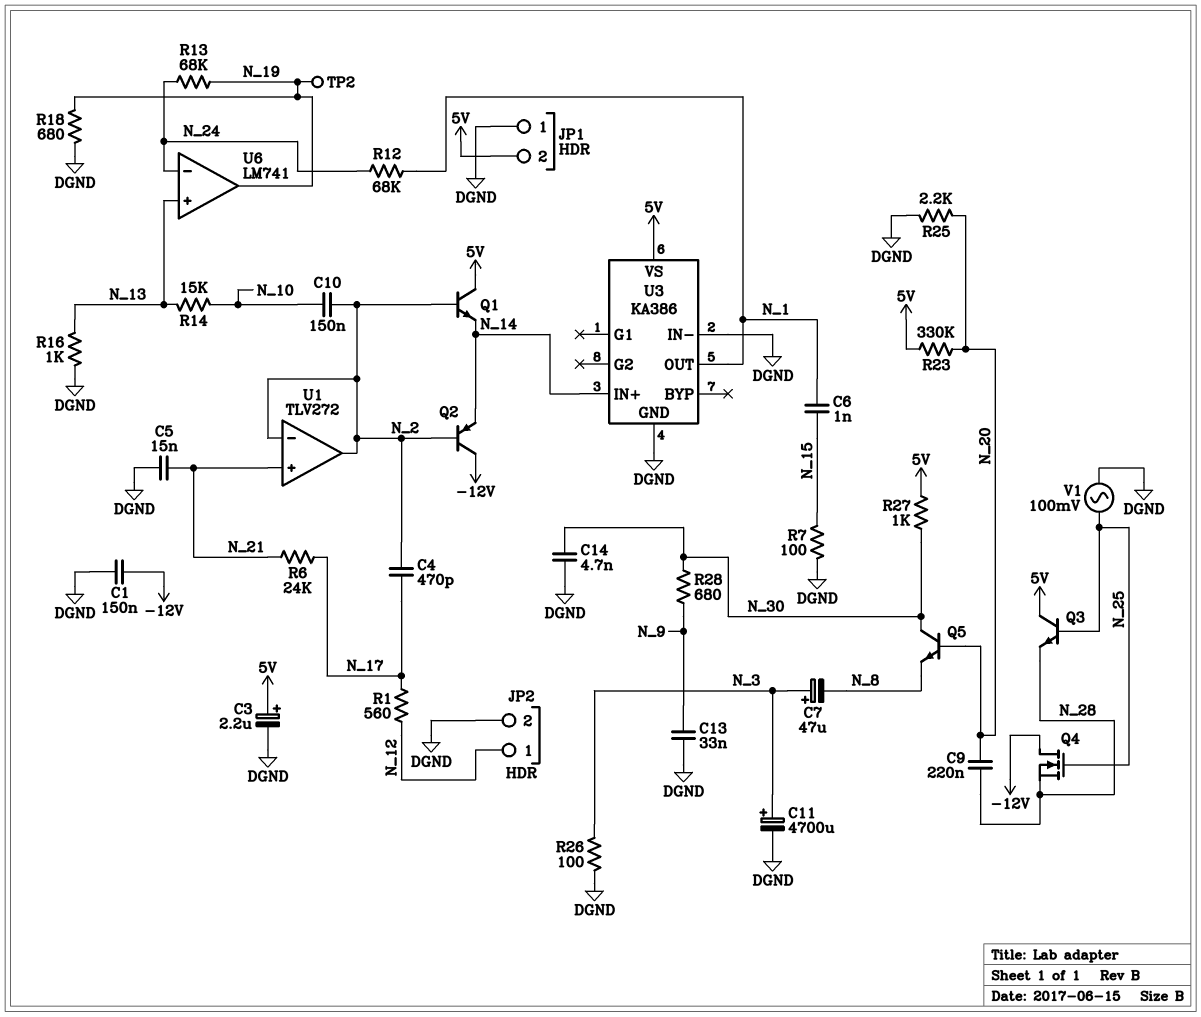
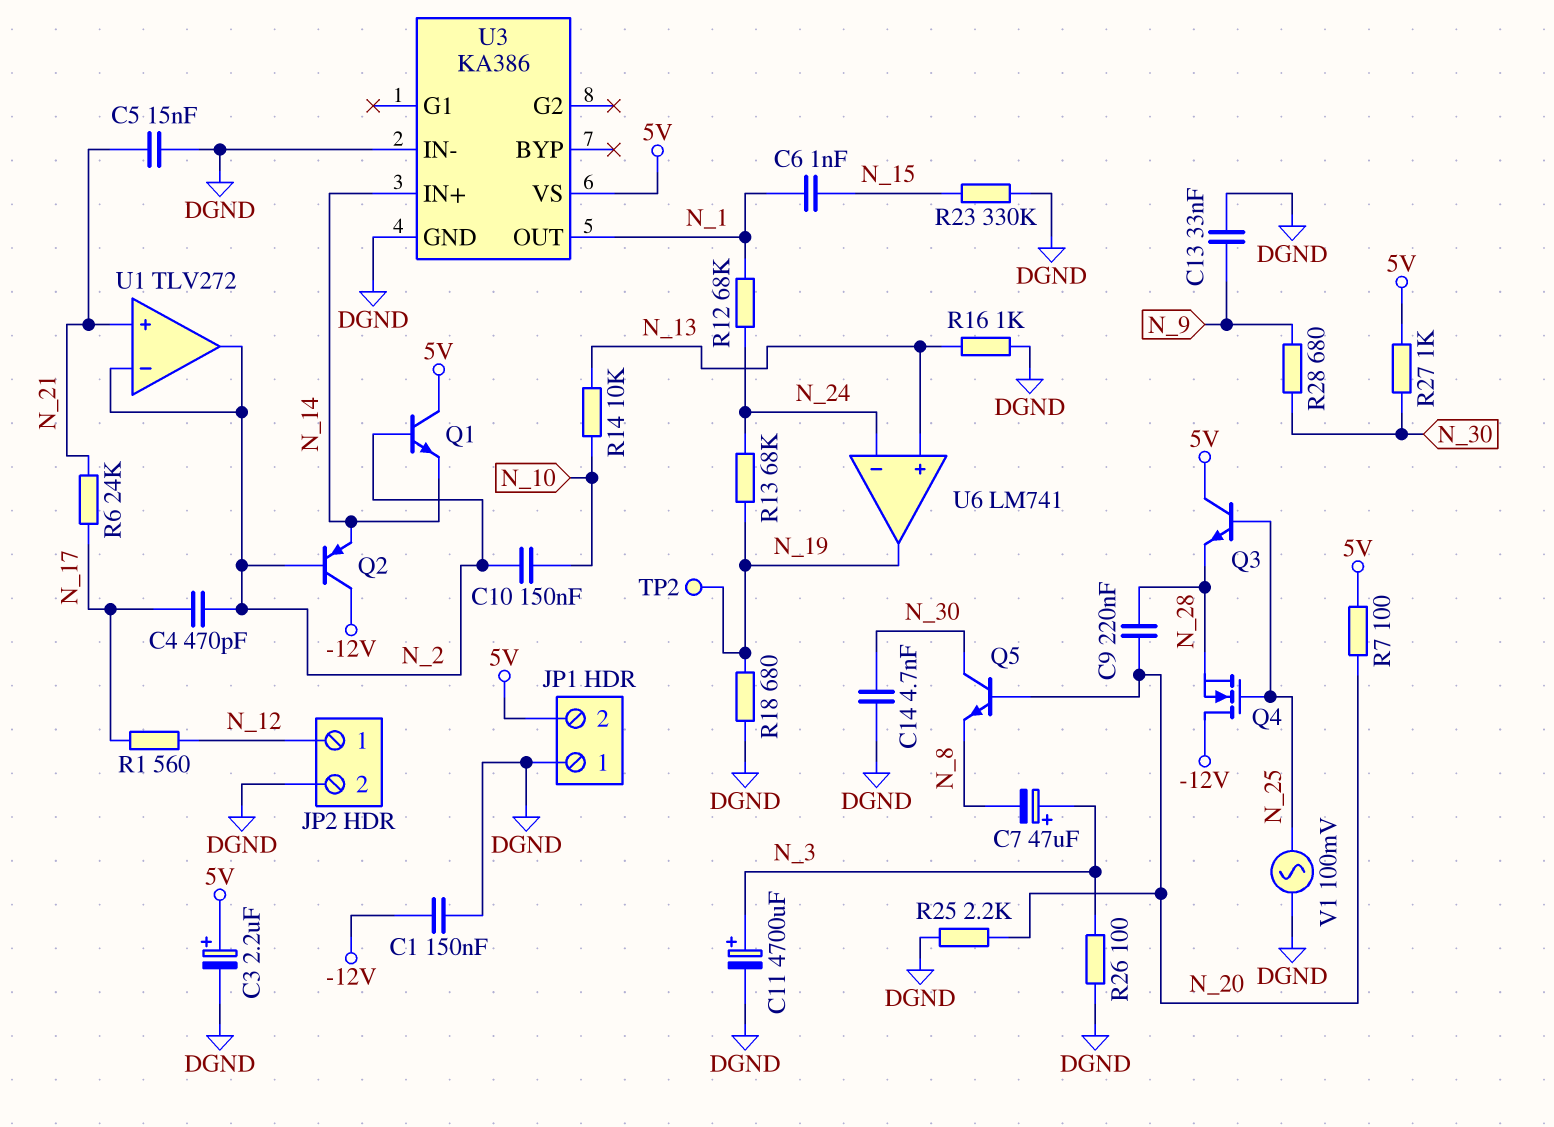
R7: 100 (DGND, N_15) -> 100 (5V, N_20)
R14: 15k (N_10, N_13) -> 10k (N_10, N_13)
R23: 330k (5V, N_20) -> 330k (DGND, N_15)

